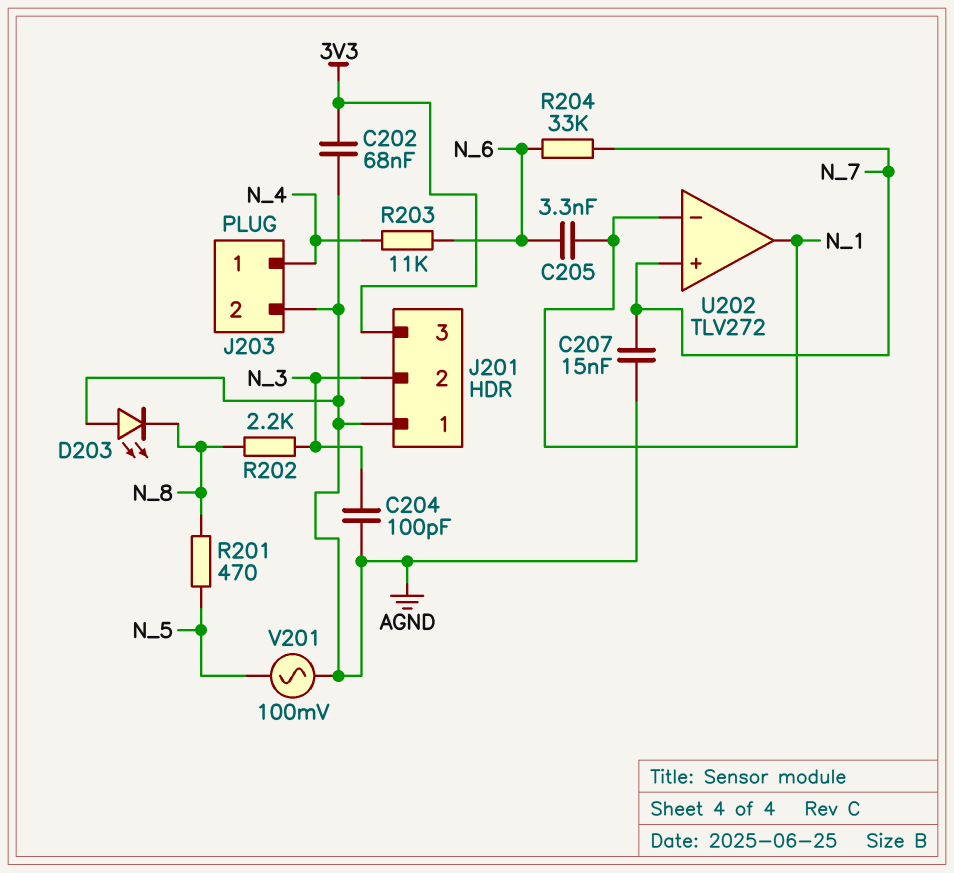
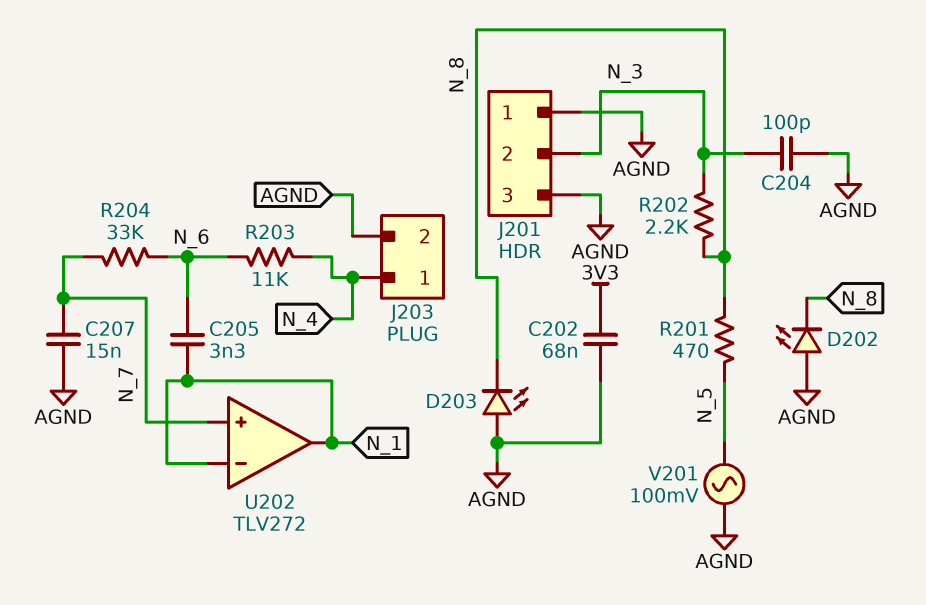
D202: none -> LED (A AGND, K N_8)
J201 pin 3: 3V3 -> AGND

